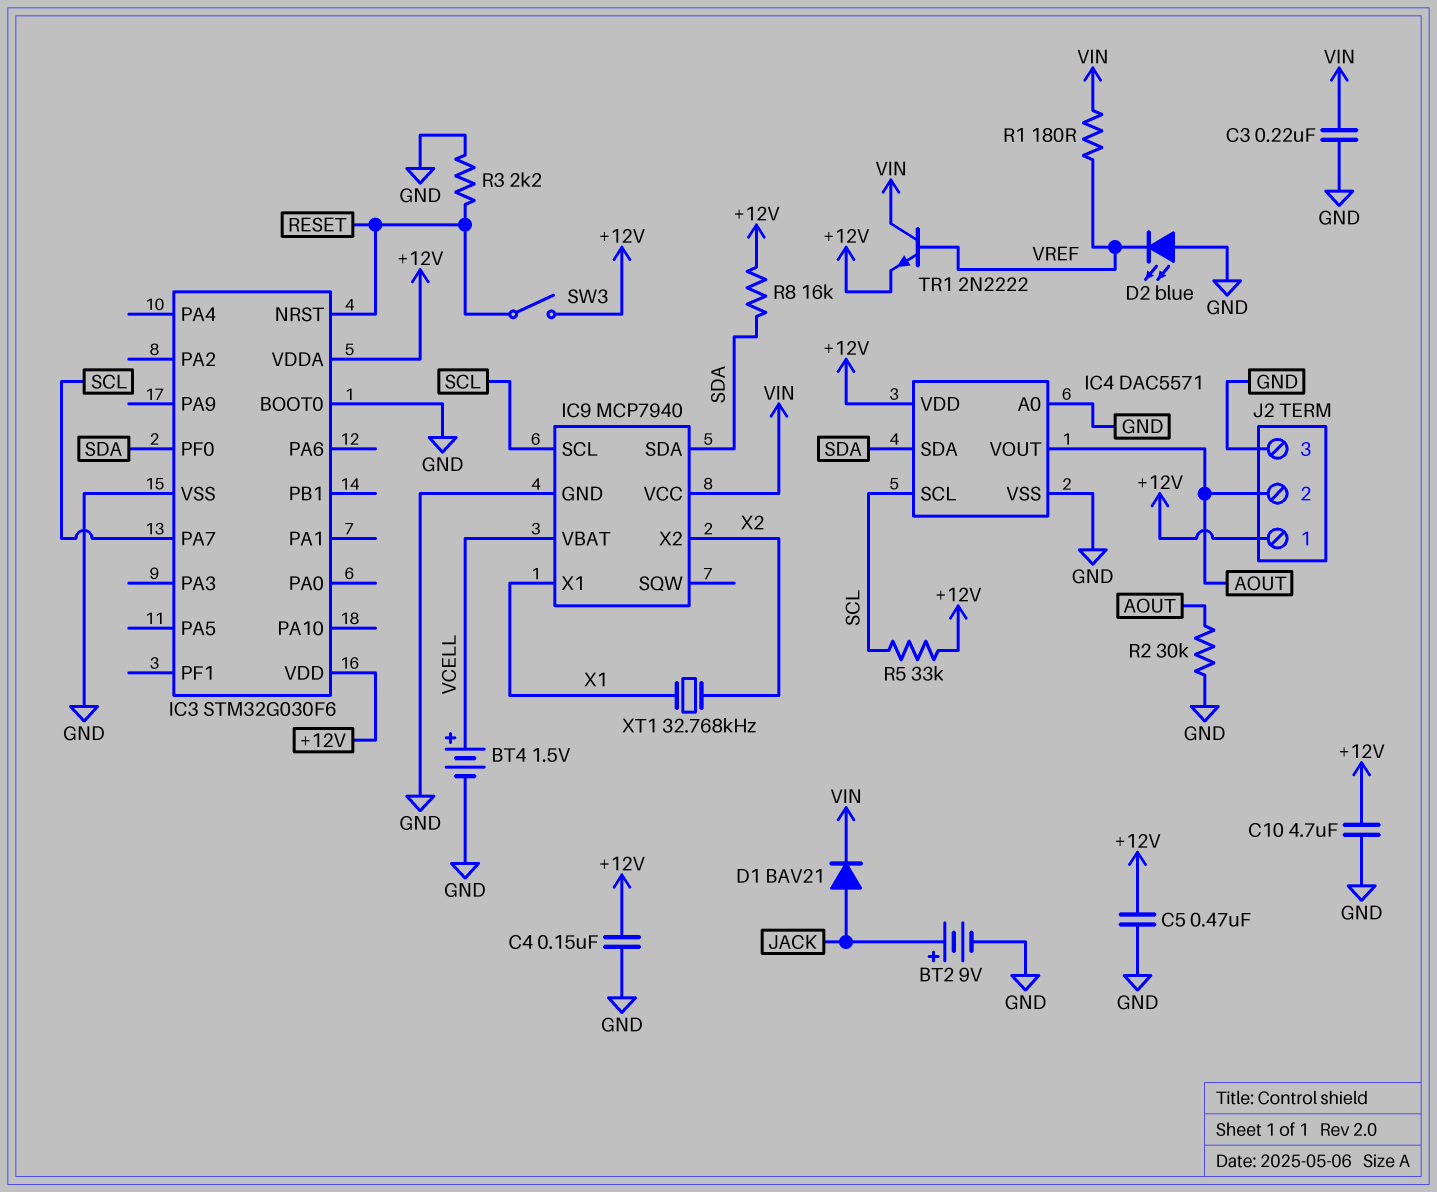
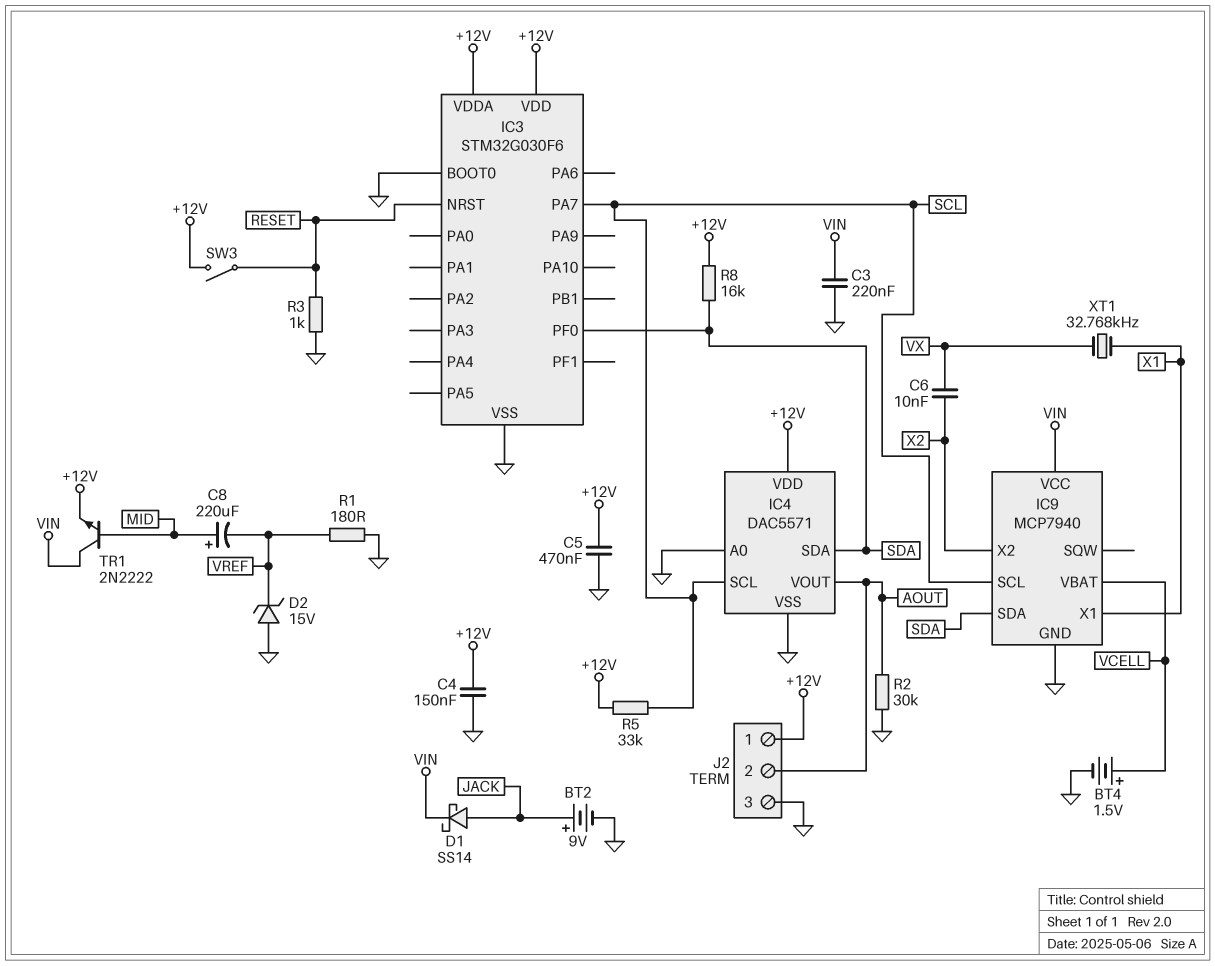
C6: none -> 10nF (VX, X2)
C8: none -> 220uF (plus MID, minus VREF)
C10: 4.7uF (+12V, GND) -> none
D1: diode BAV21 (A JACK, K VIN) -> schottky SS14 (A JACK, K VIN)
D2: LED blue (A GND, K VREF) -> zener 15V (A GND, K VREF)
R1: 180 (VIN, VREF) -> 180 (GND, VREF)
R3: 2.2k (GND, RESET) -> 1k (GND, RESET)
TR1: NPN 2N2222 (B VREF, C VIN, E +12V) -> NPN 2N2222 (B MID, C VIN, E +12V)
XT1: 32.768kHz (X1, X2) -> 32.768kHz (VX, X1)

